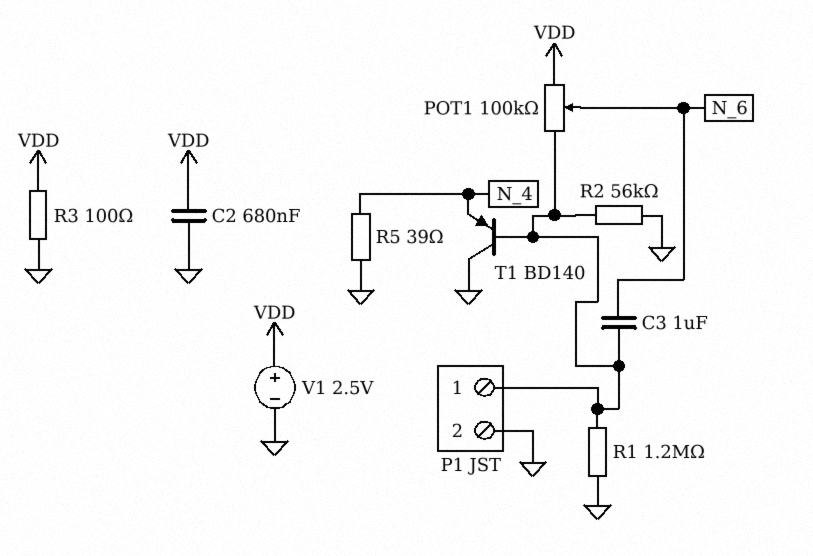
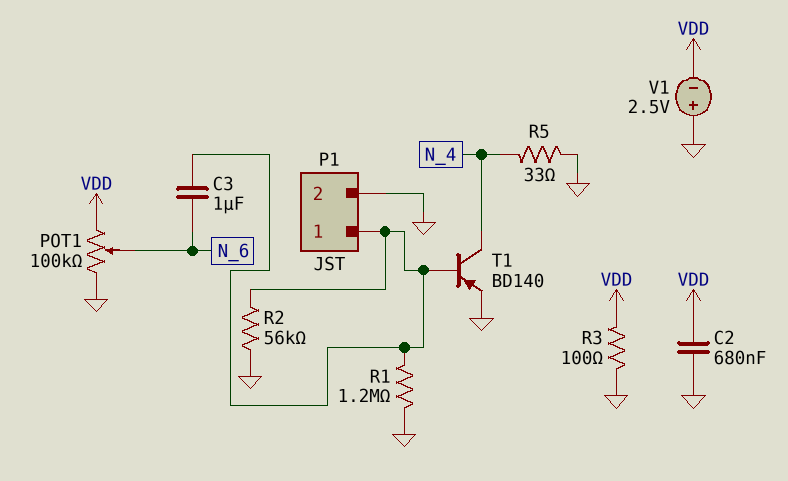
POT1: 100k (P1/1, VDD, wiper N_6) -> 100k (GND, VDD, wiper N_6)
R5: 39 (GND, N_4) -> 33 (GND, N_4)
T1: PNP BD140 (B P1/1, C GND, E N_4) -> PNP BD140 (B P1/1, C N_4, E GND)
V1: 2.5V (plus VDD, minus GND) -> 2.5V (plus GND, minus VDD)

